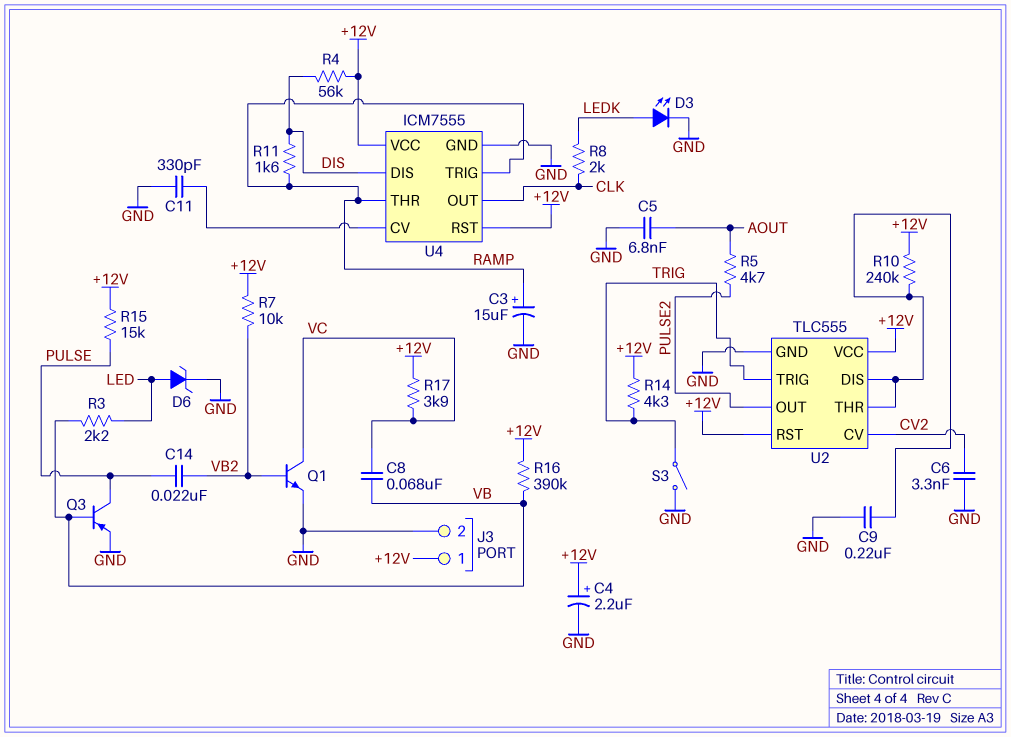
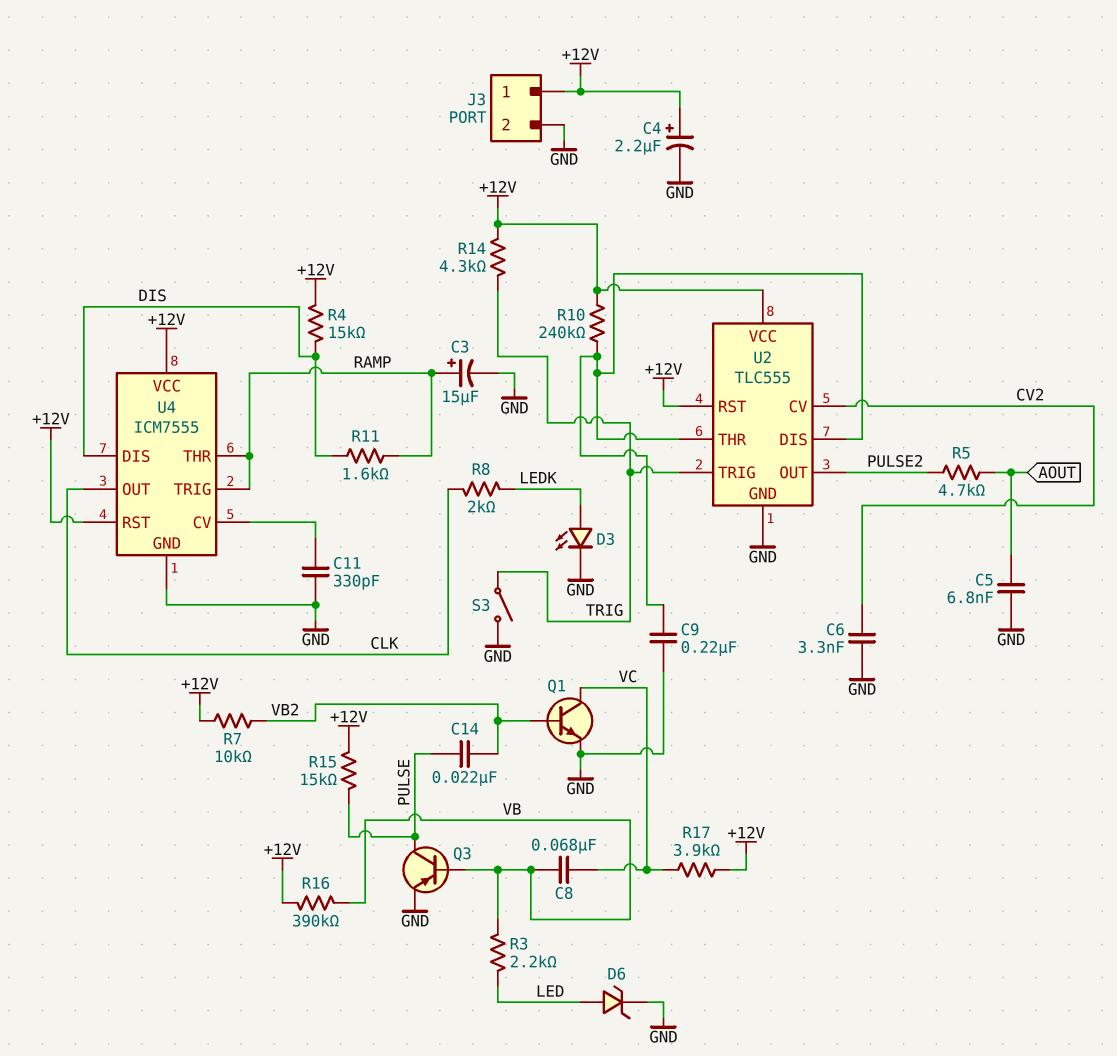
R4: 56k (+12V, DIS) -> 15k (+12V, DIS)

